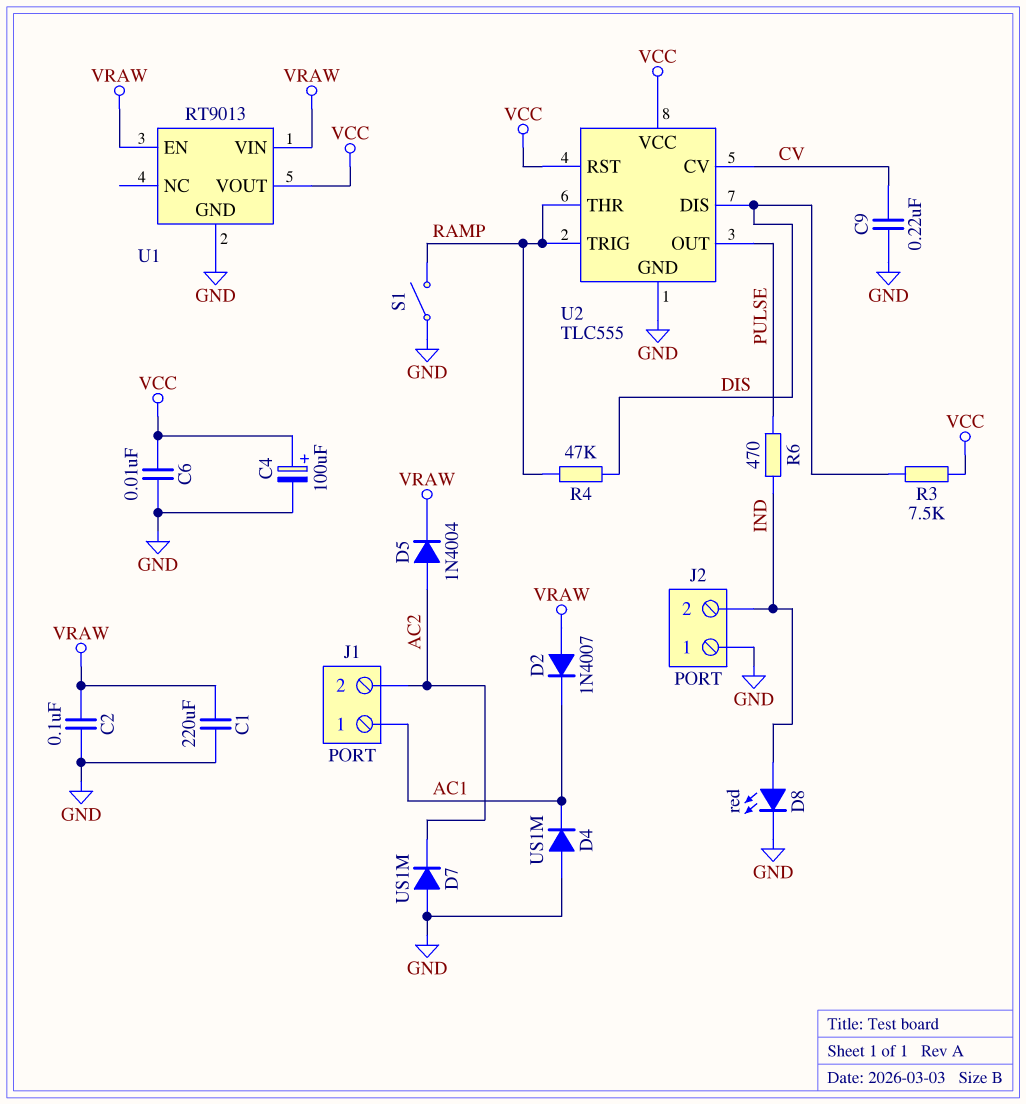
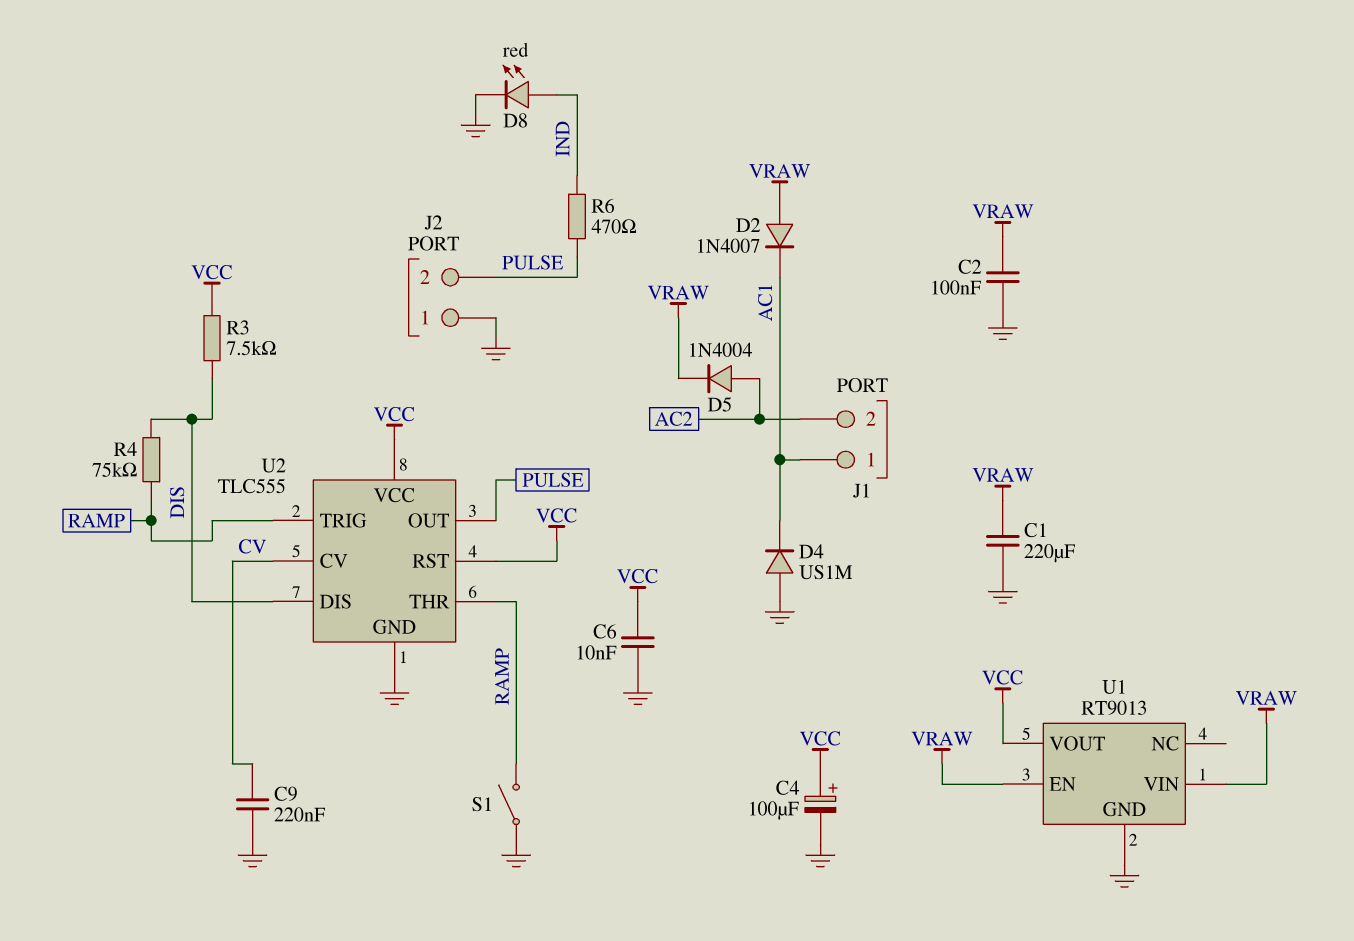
D7: diode US1M (A GND, K AC2) -> none
J2 pin 2: IND -> PULSE
R4: 47k (DIS, RAMP) -> 75k (DIS, RAMP)

